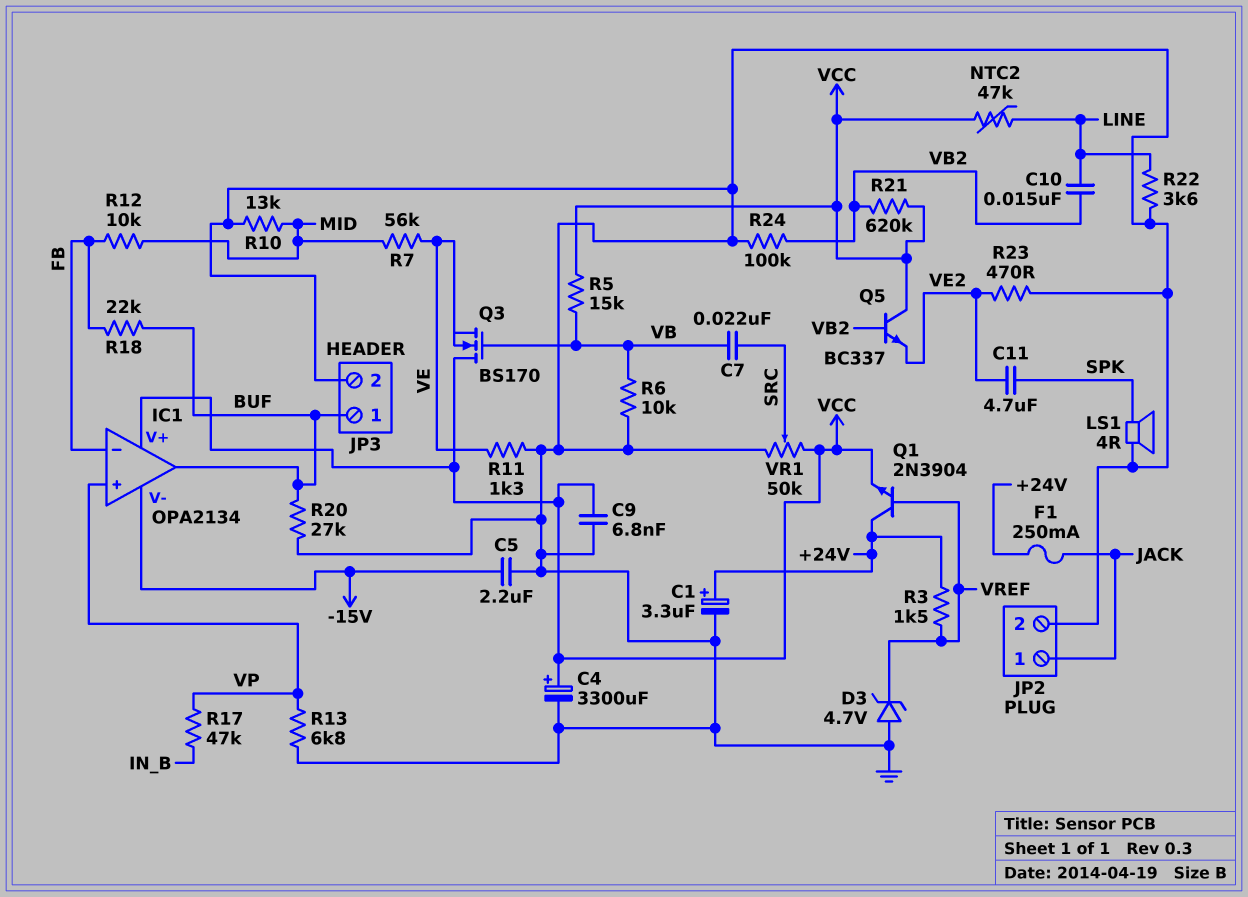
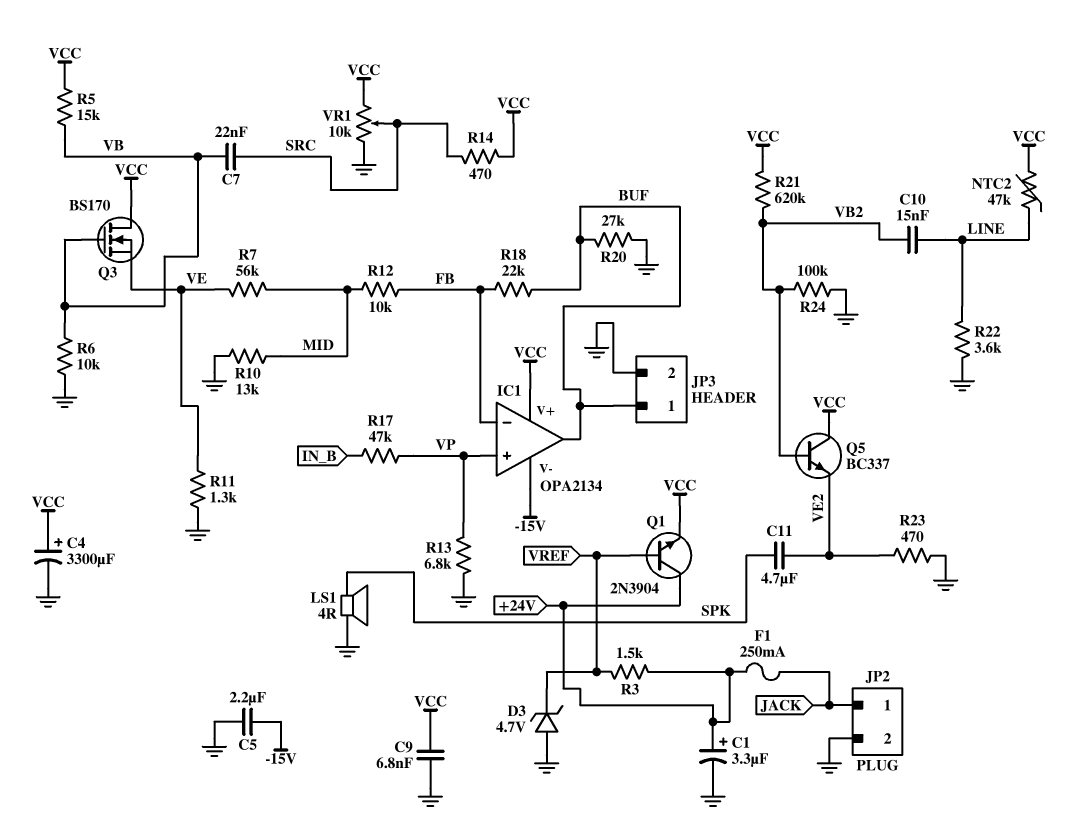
R14: none -> 470 (SRC, VCC)
VR1: 50k (GND, VCC, wiper SRC) -> 10k (GND, VCC, wiper SRC)

